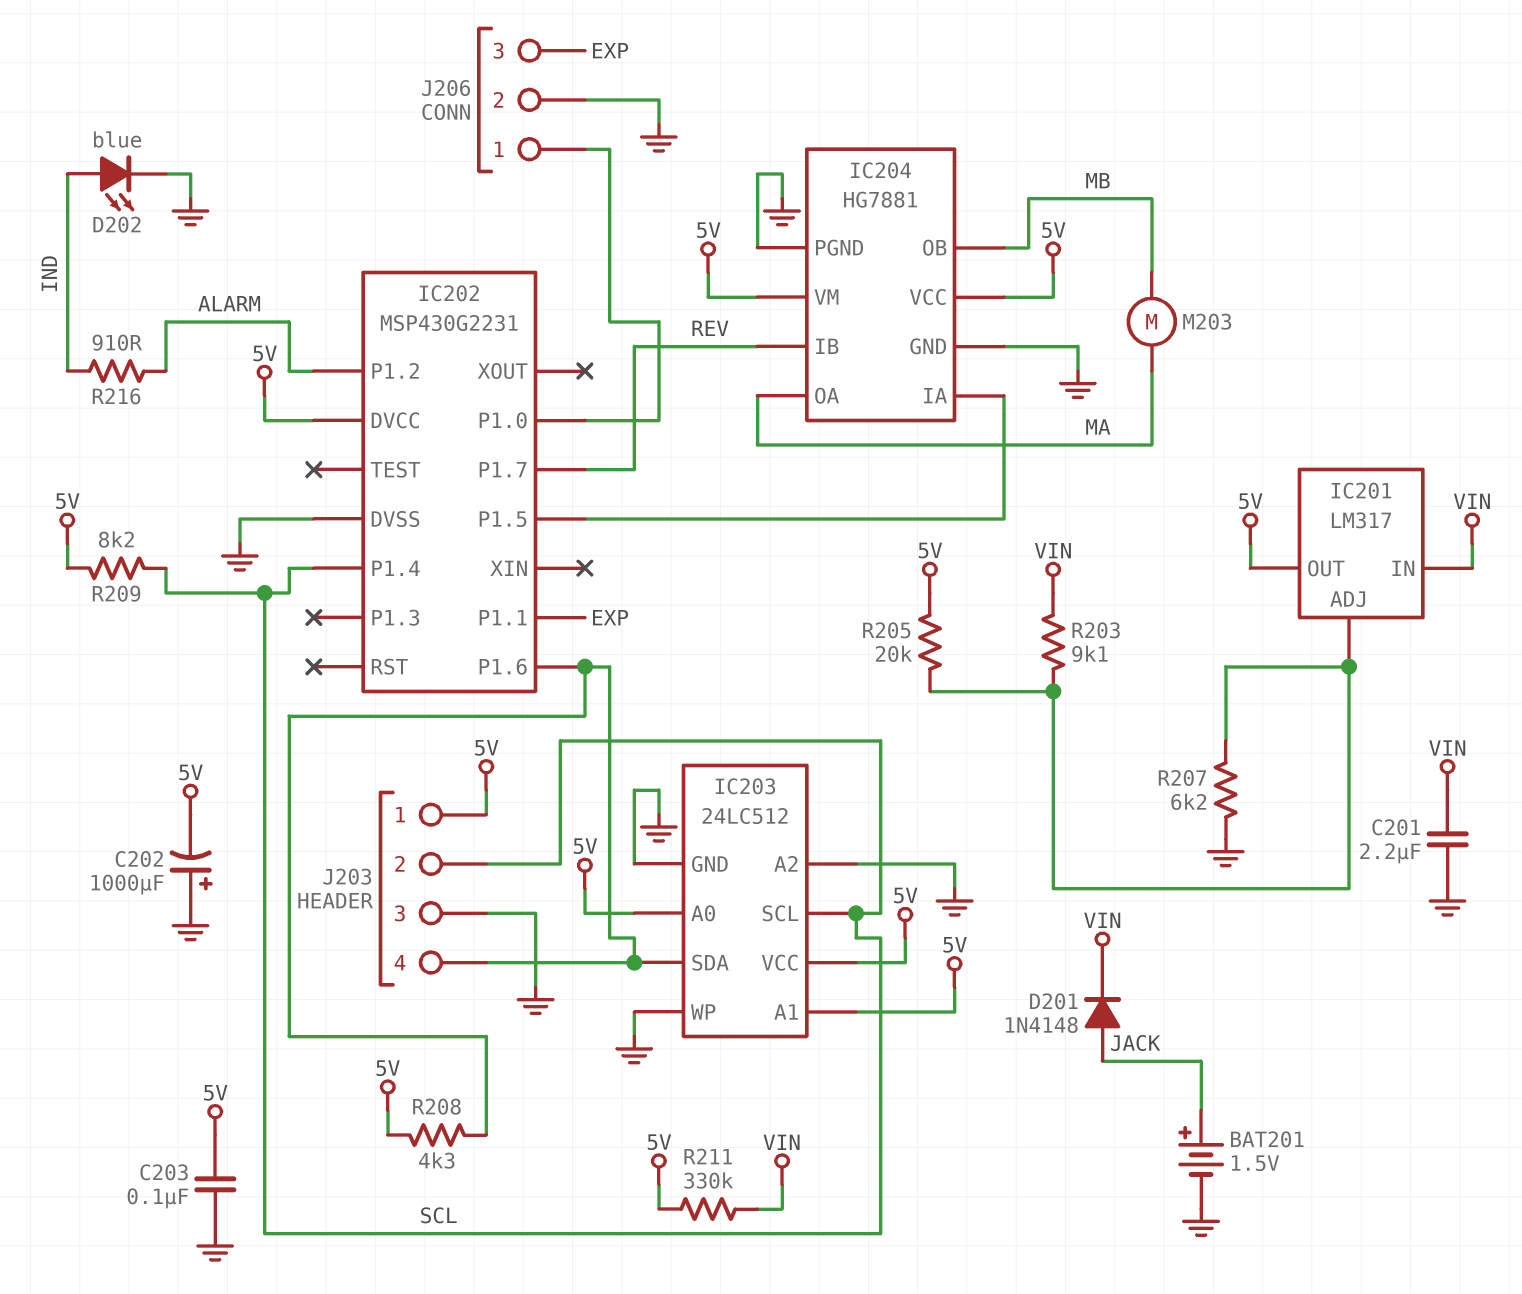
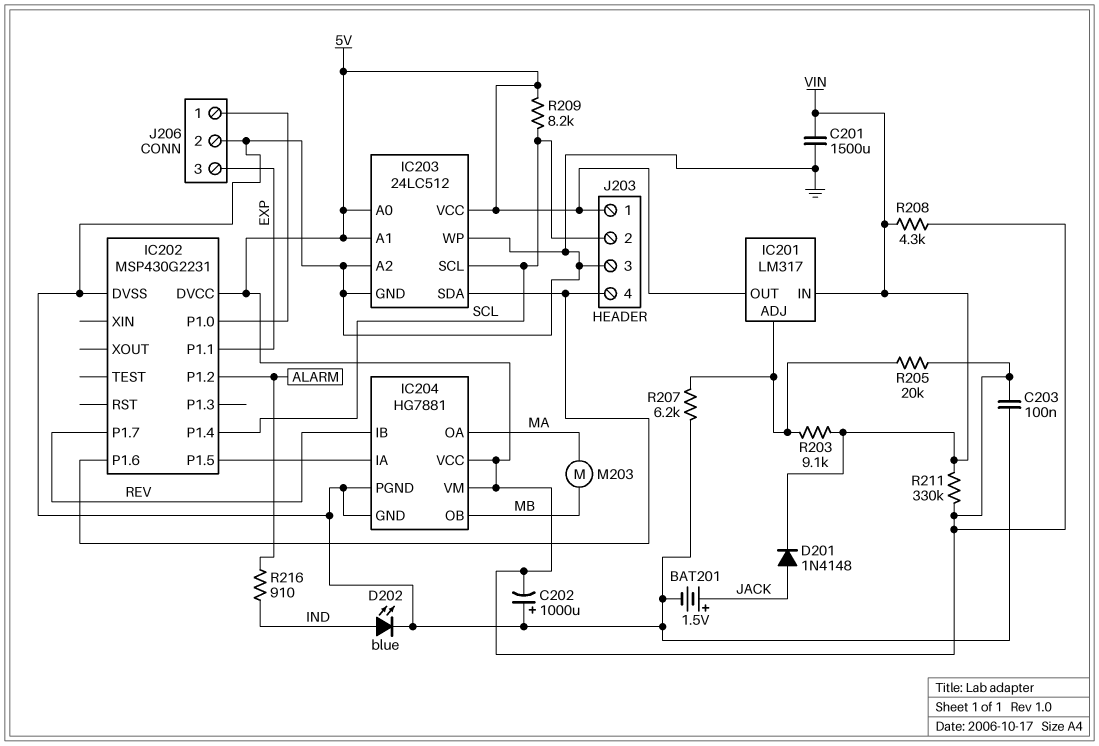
C201: 2.2uF (GND, VIN) -> 1500uF (GND, VIN)
R208: 4.3k (5V, IC202/P1.6) -> 4.3k (5V, VIN)

